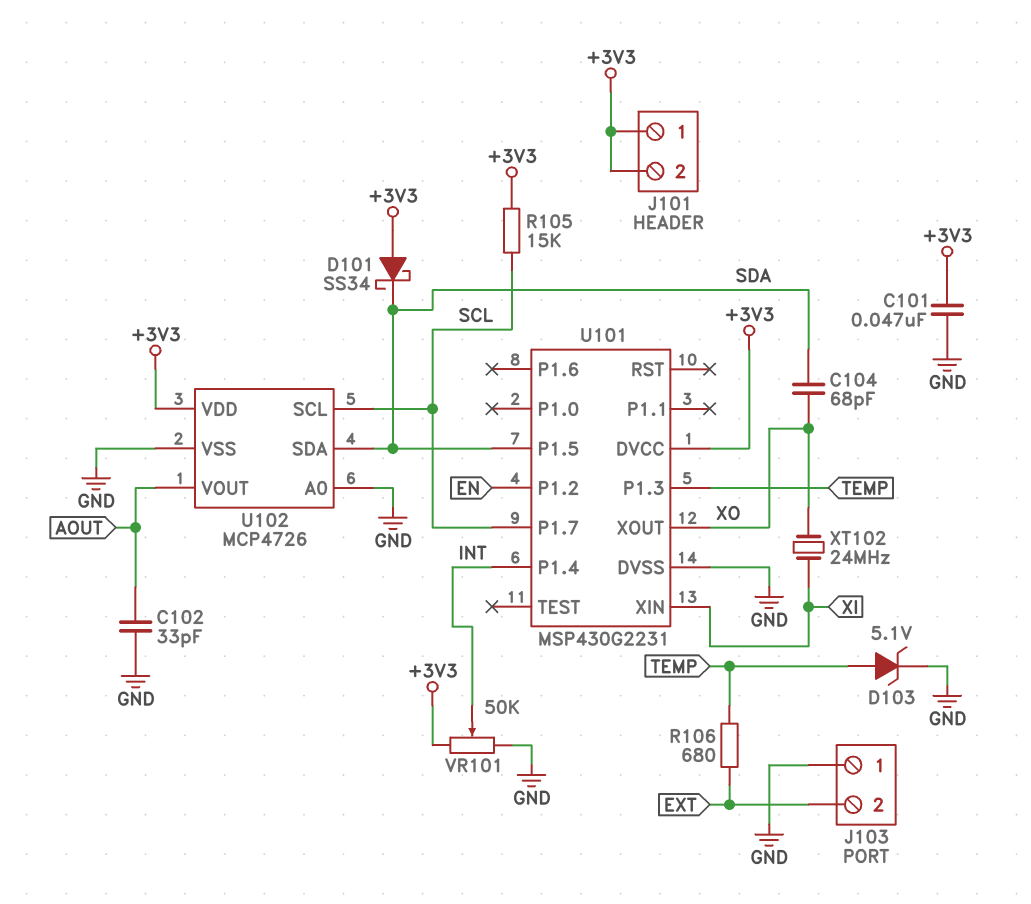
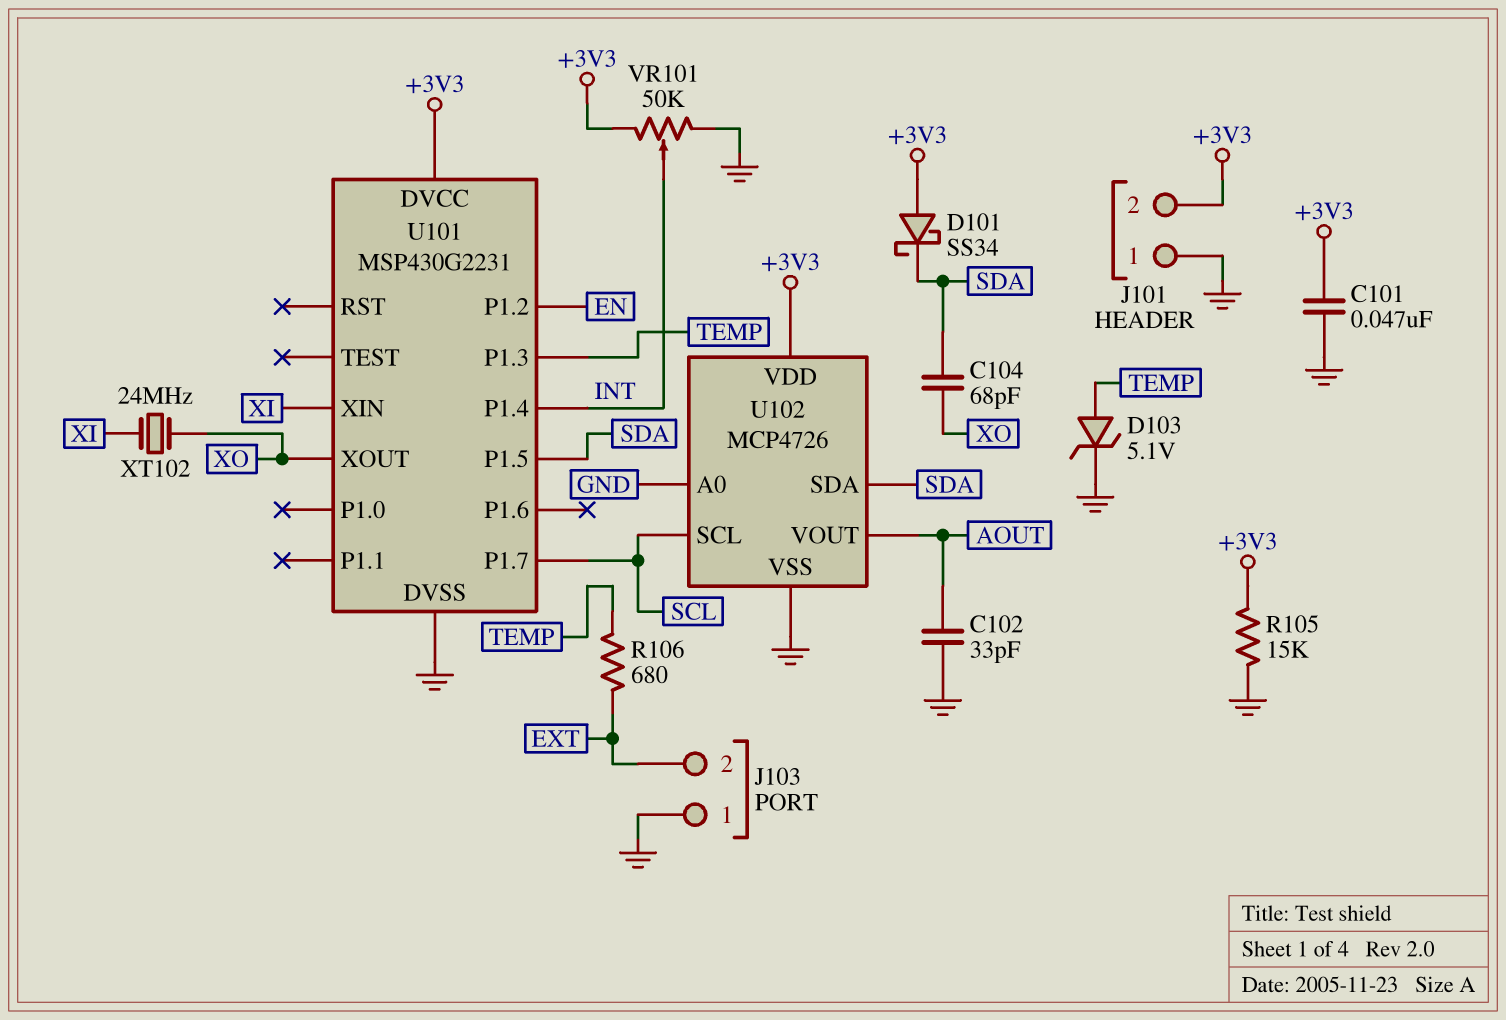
J101 pin 1: +3V3 -> GND
R105: 15k (+3V3, SCL) -> 15k (+3V3, GND)

